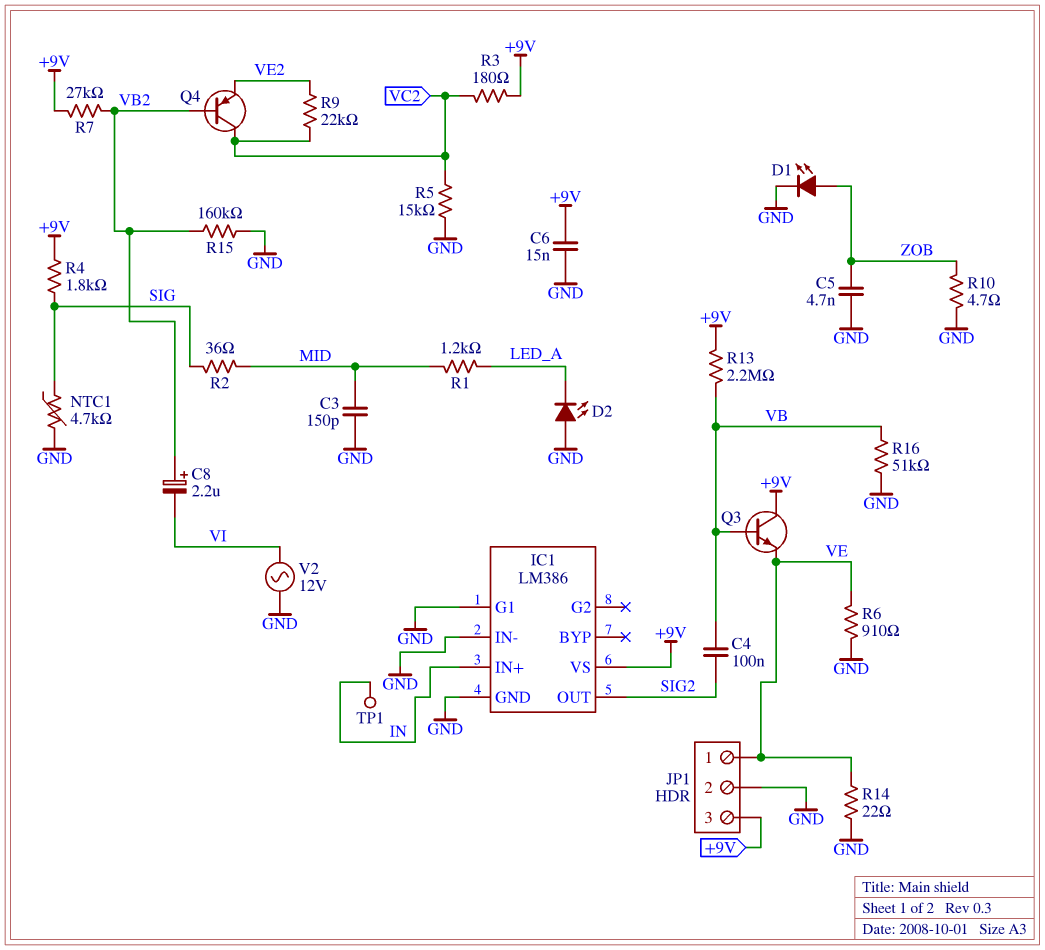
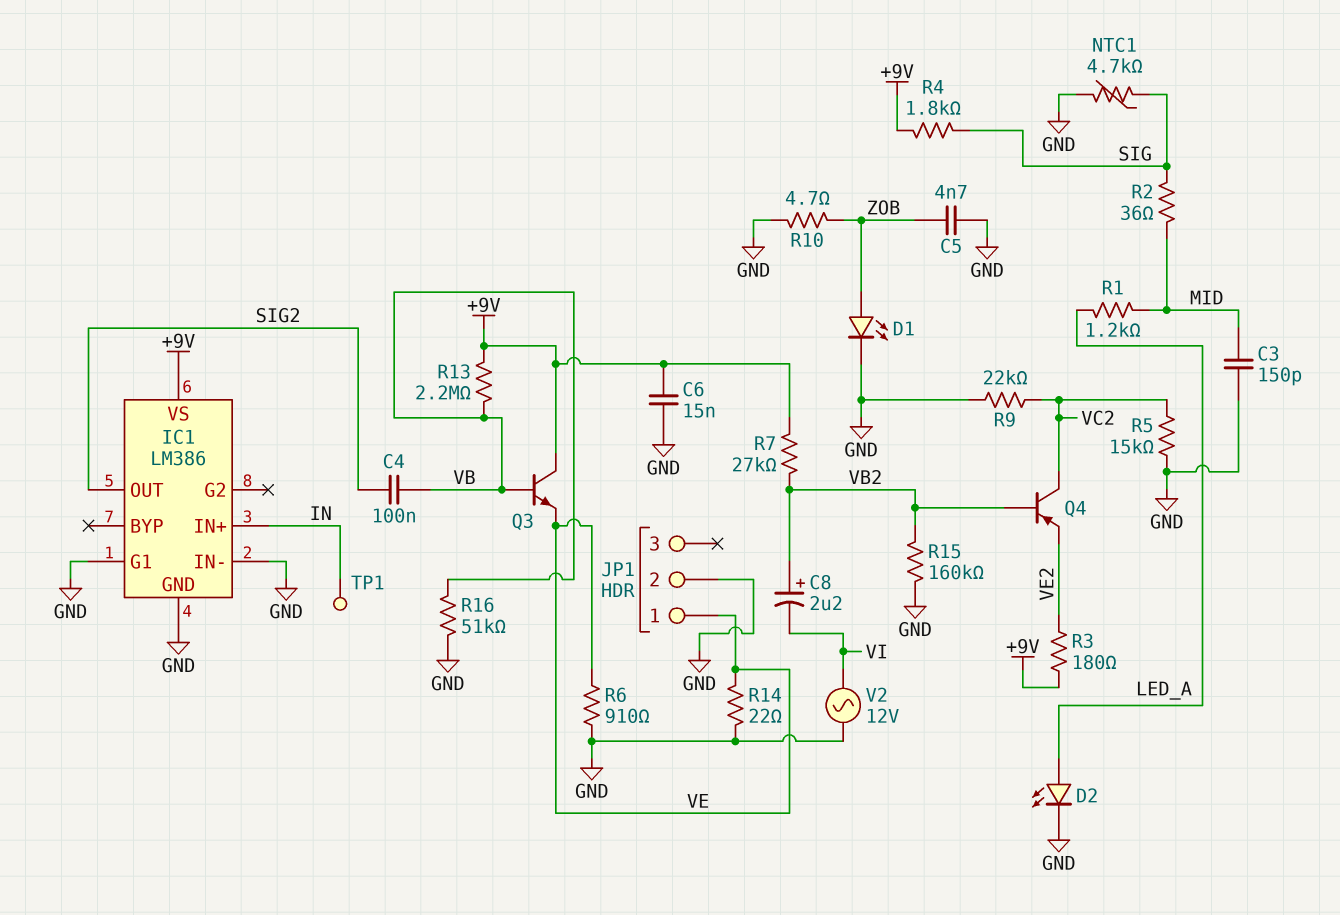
D2: LED (A GND, K LED_A) -> LED (A LED_A, K GND)
JP1 pin 3: +9V -> none
R3: 180 (+9V, VC2) -> 180 (+9V, VE2)
R9: 22k (VC2, VE2) -> 22k (GND, VC2)

